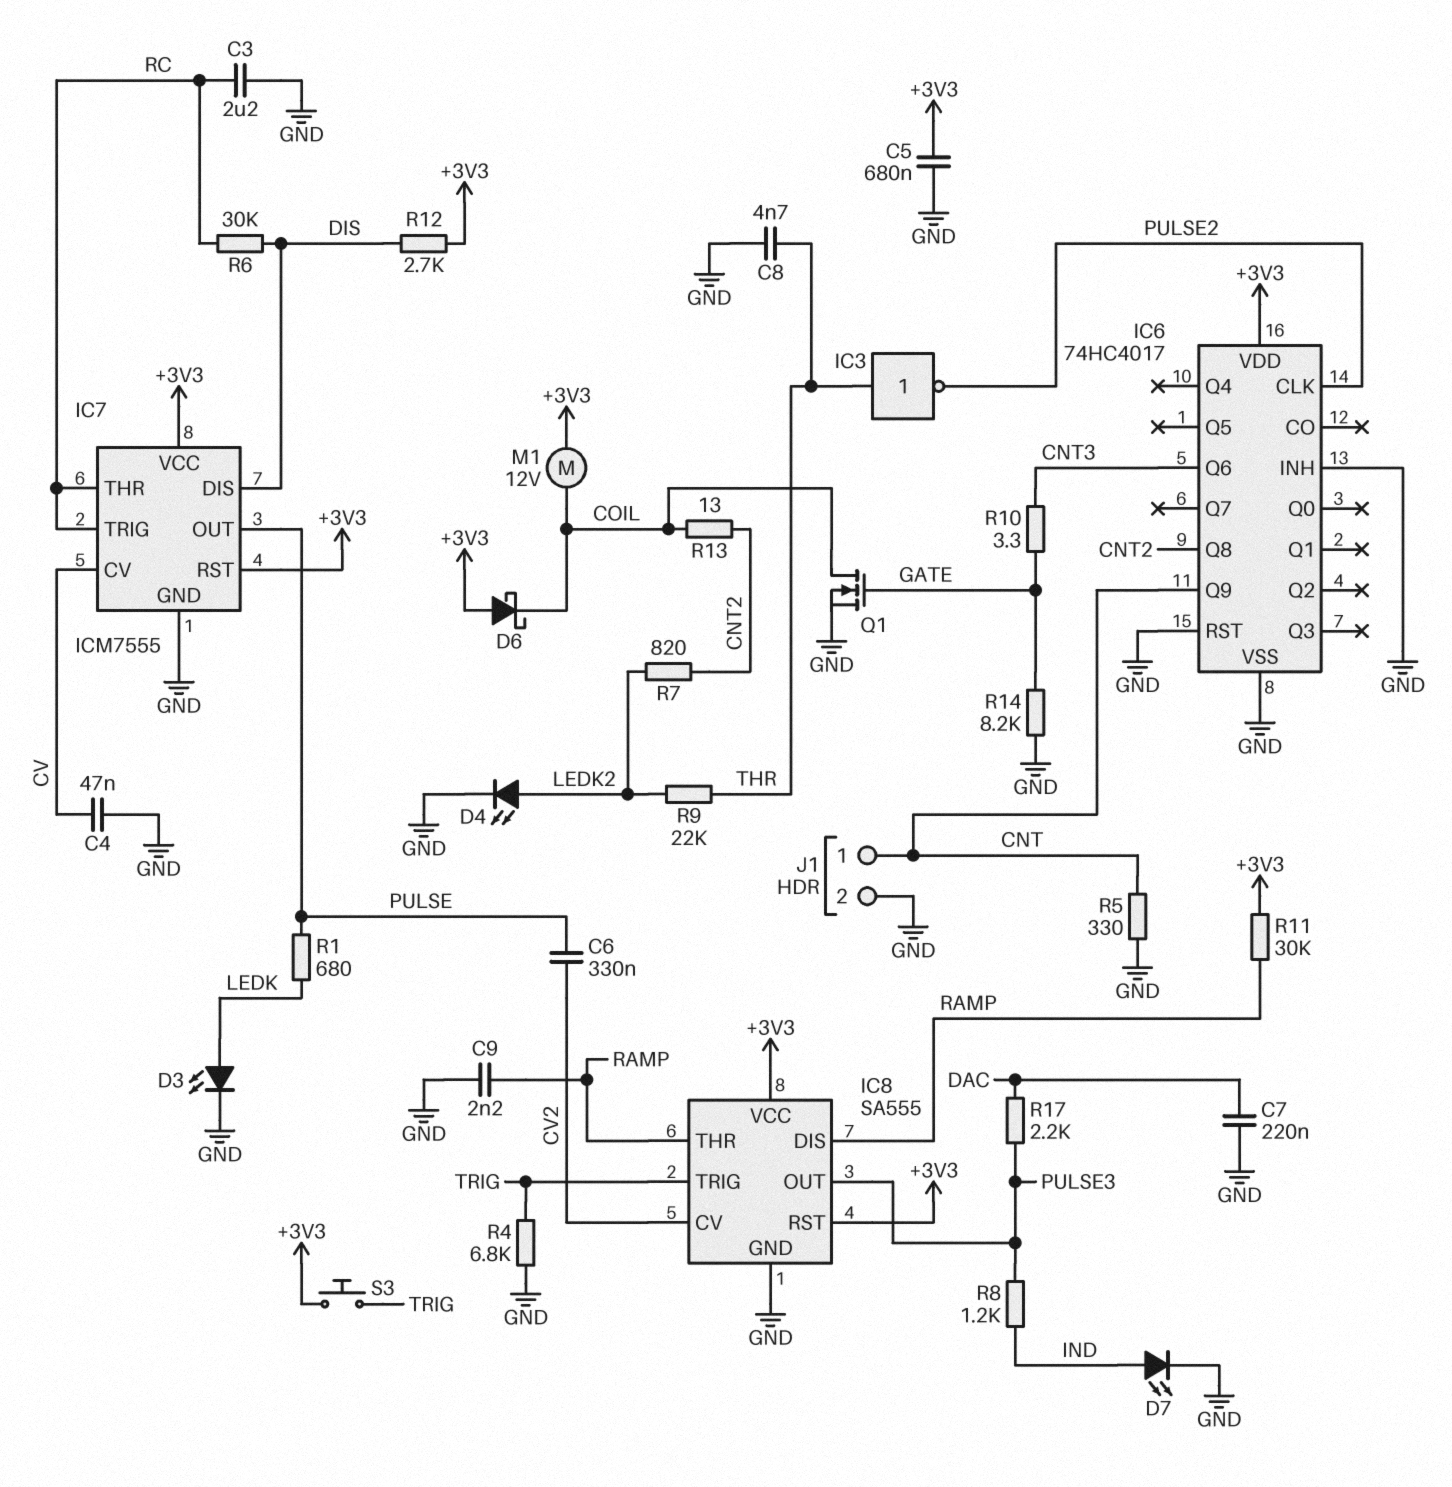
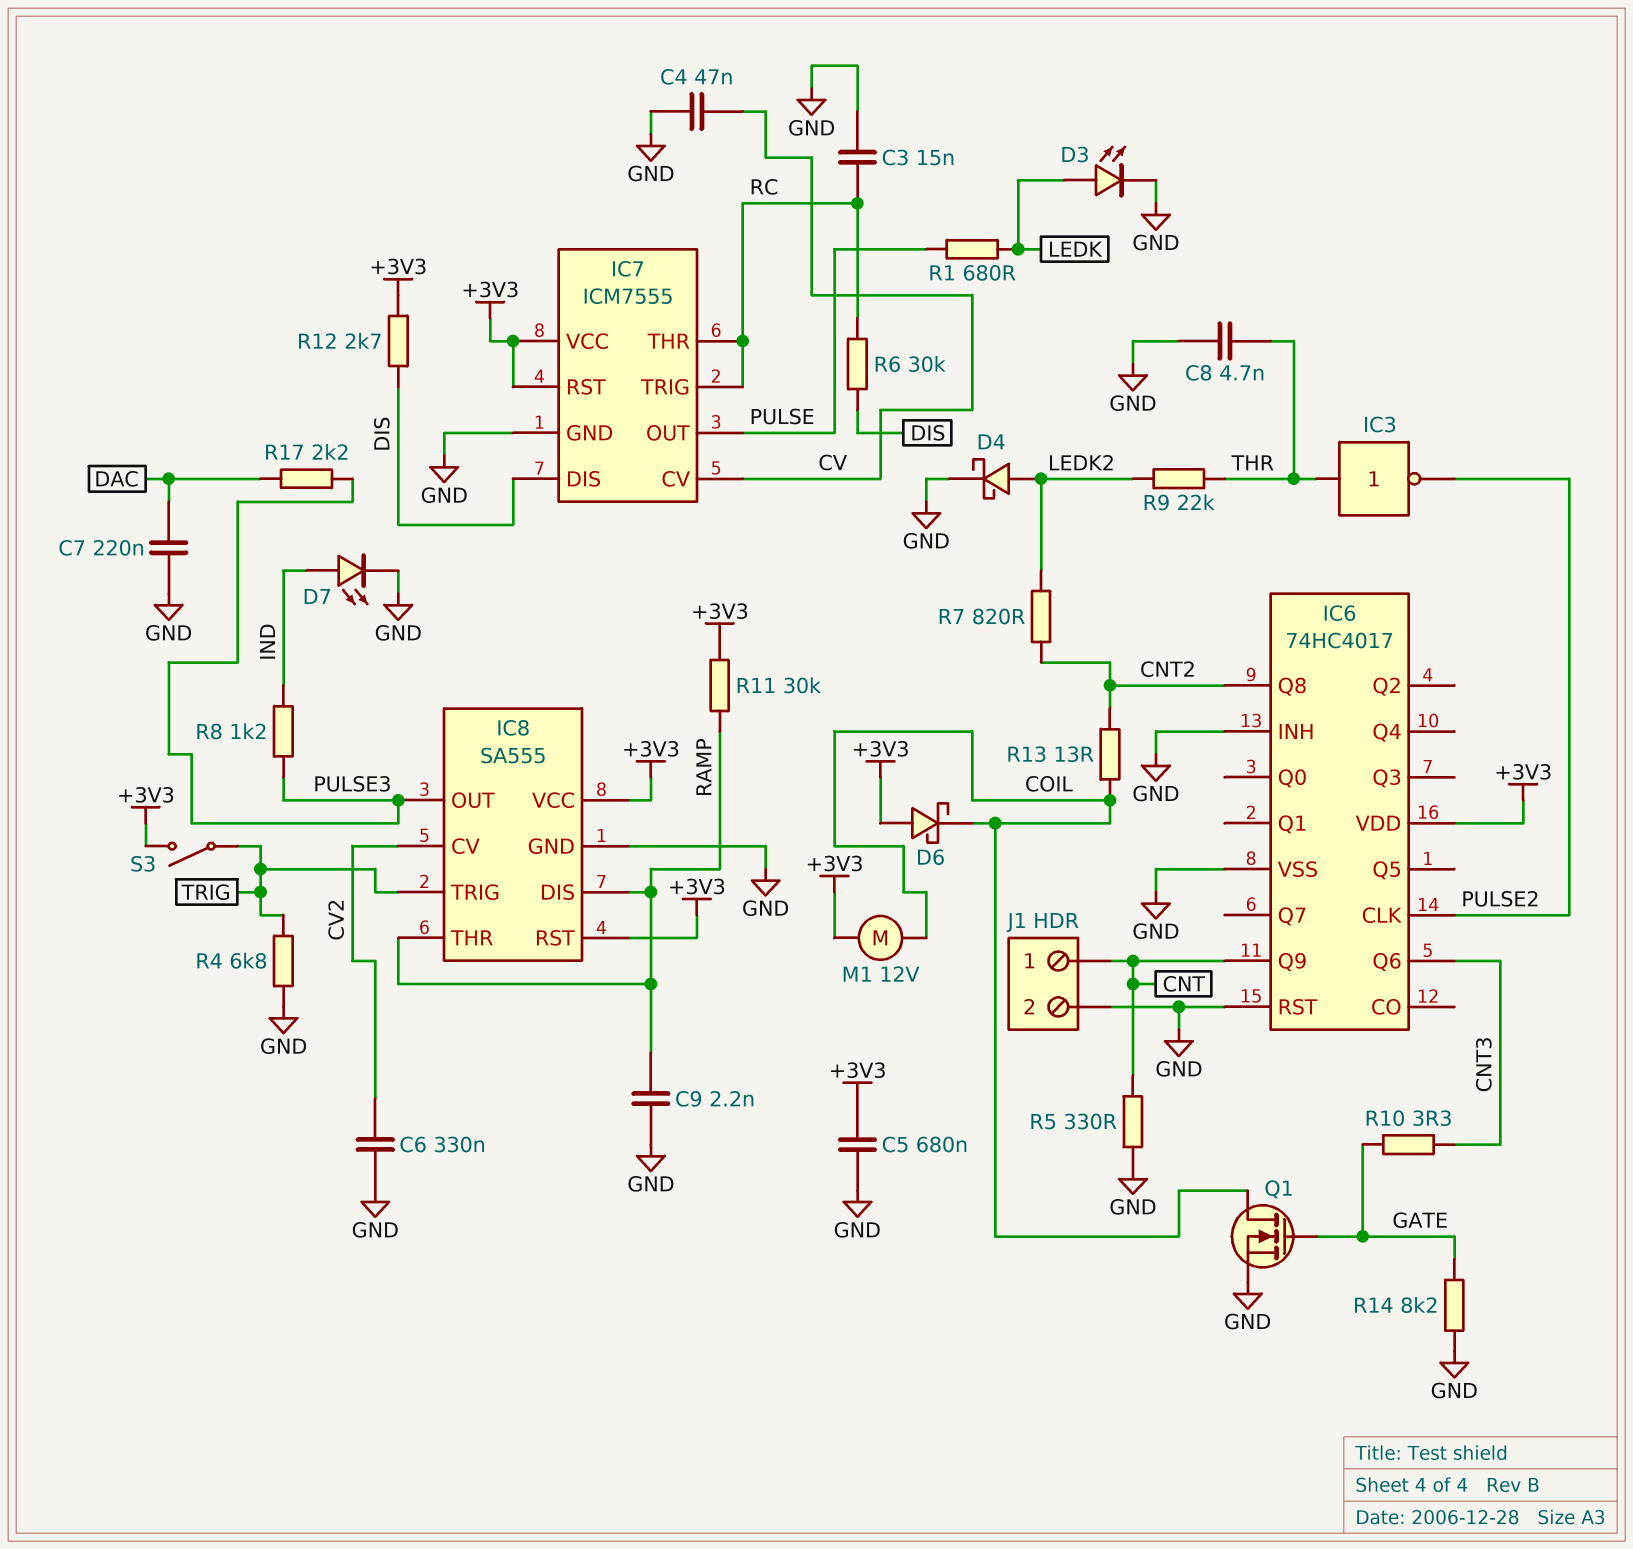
C3: 2.2uF (GND, RC) -> 15nF (GND, RC)
C6: 330nF (CV2, PULSE) -> 330nF (CV2, GND)
D4: LED (A LEDK2, K GND) -> schottky (A LEDK2, K GND)
S3: button (+3V3, TRIG) -> switch (+3V3, TRIG)

